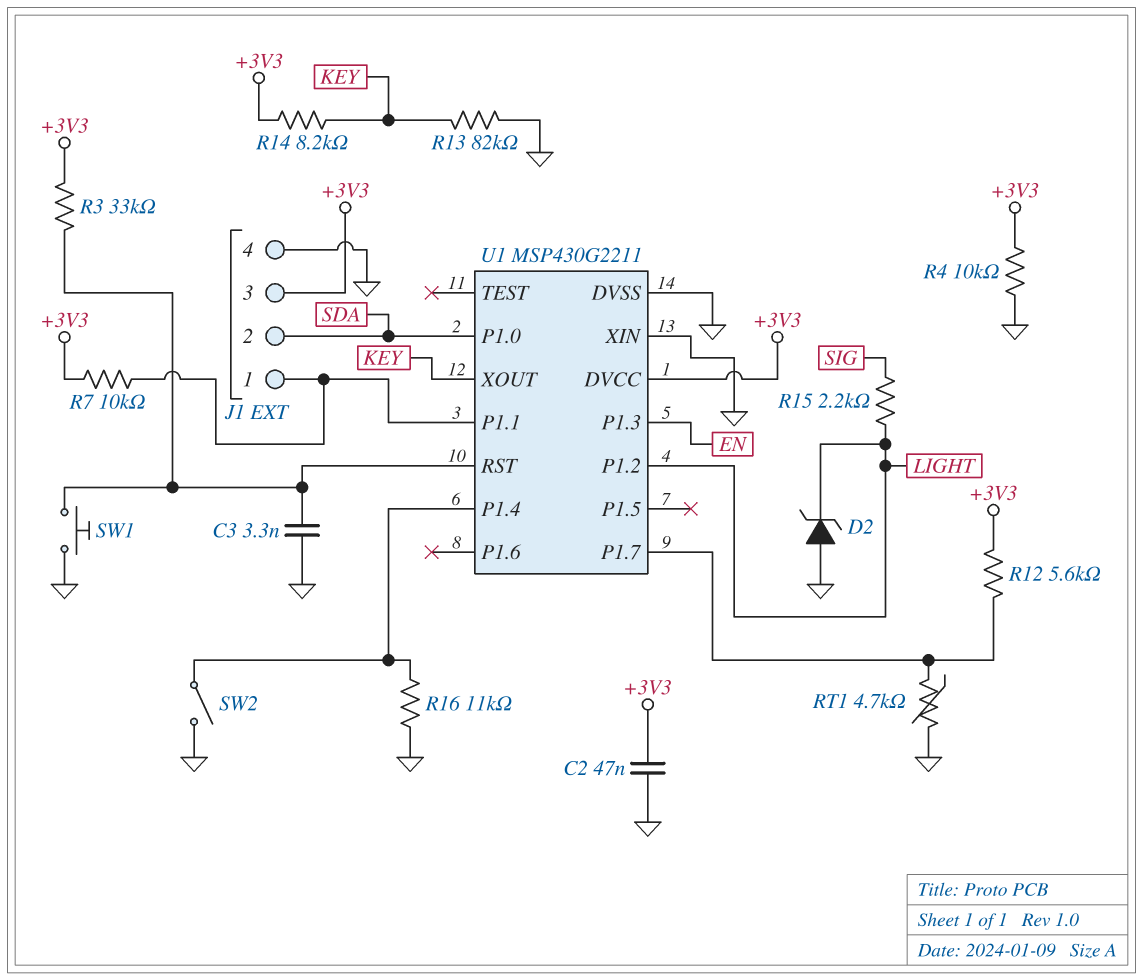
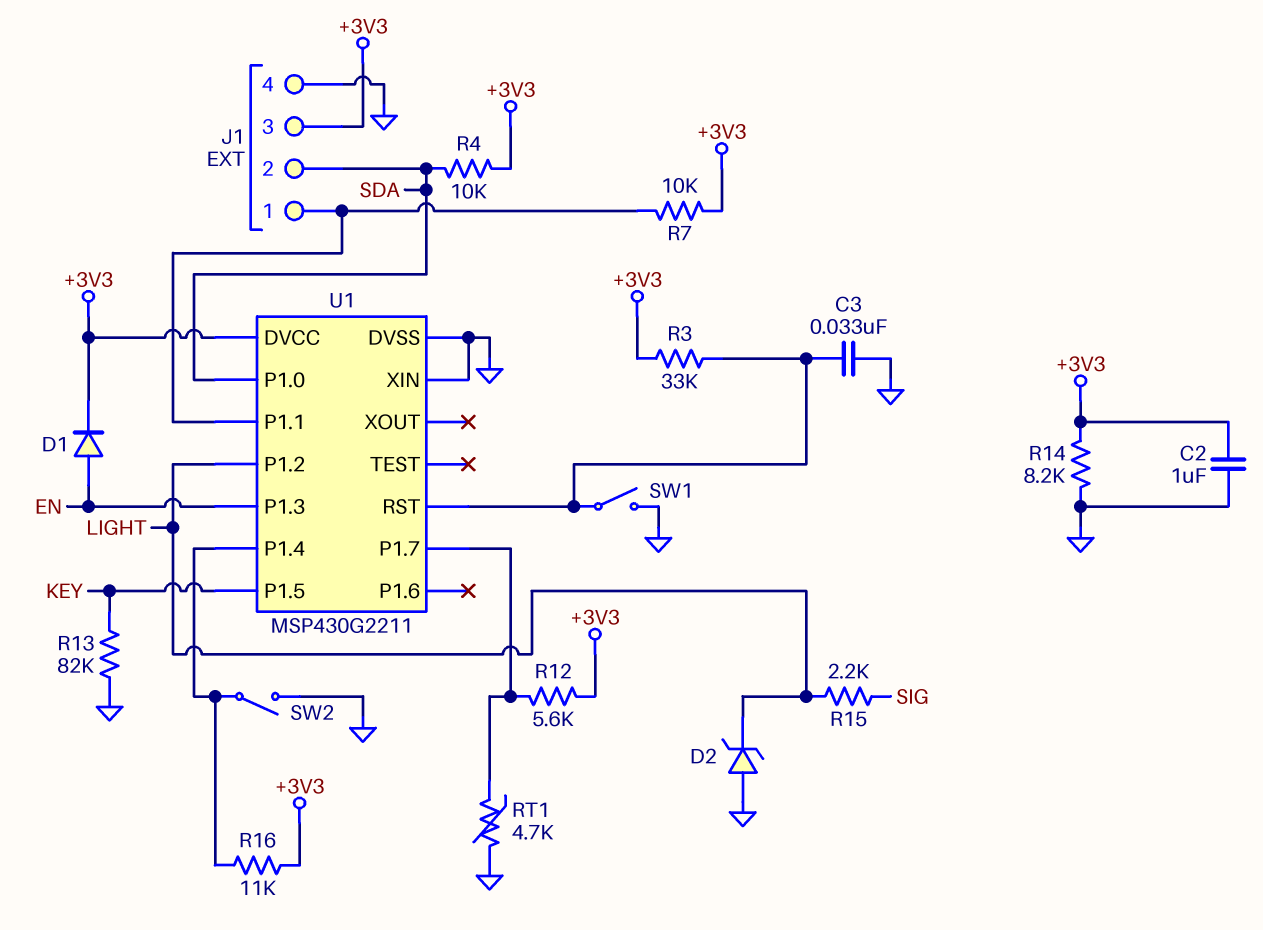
C2: 47nF (+3V3, GND) -> 1uF (+3V3, GND)
C3: 3.3nF (GND, U1/RST) -> 33nF (GND, U1/RST)
D1: none -> diode (A EN, K +3V3)
R4: 10k (+3V3, GND) -> 10k (+3V3, SDA)
R14: 8.2k (+3V3, KEY) -> 8.2k (+3V3, GND)
R16: 11k (GND, U1/P1.4) -> 11k (+3V3, U1/P1.4)
SW1: button (GND, U1/RST) -> switch (GND, U1/RST)
U1 pin P1.5: none -> KEY
U1 pin XOUT: KEY -> none

